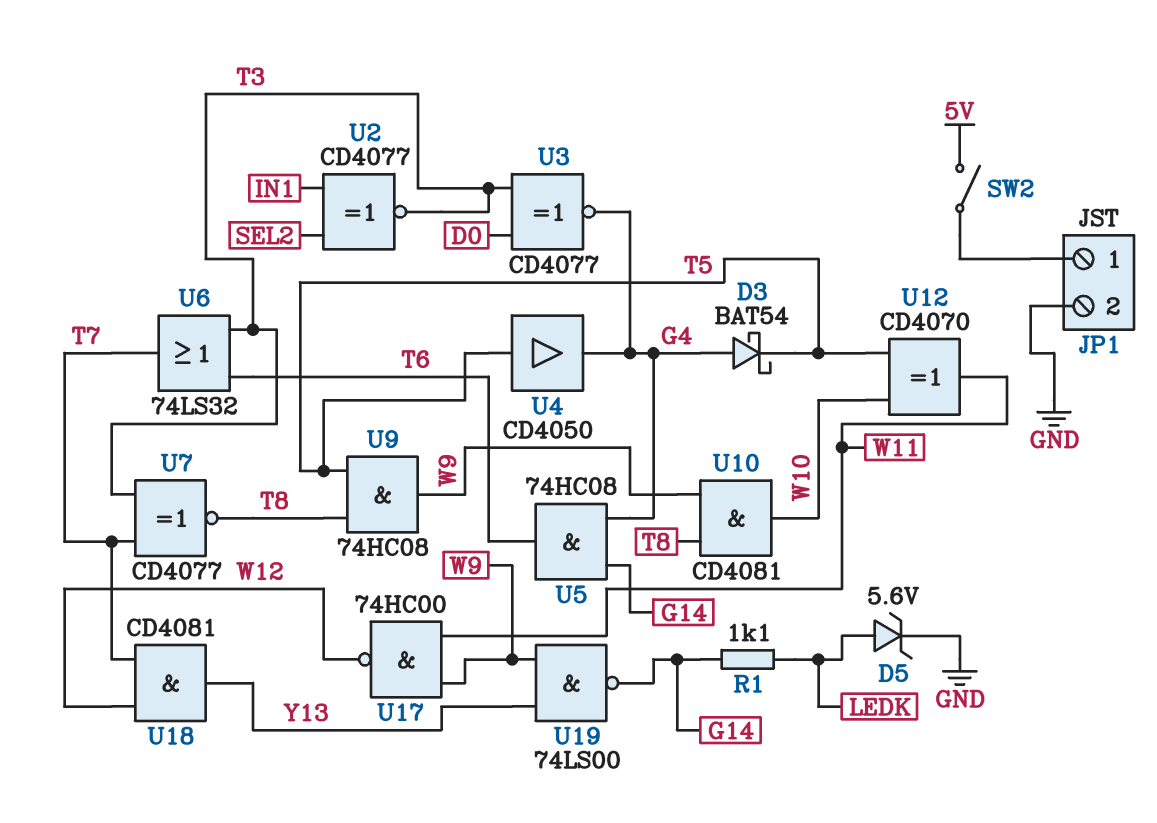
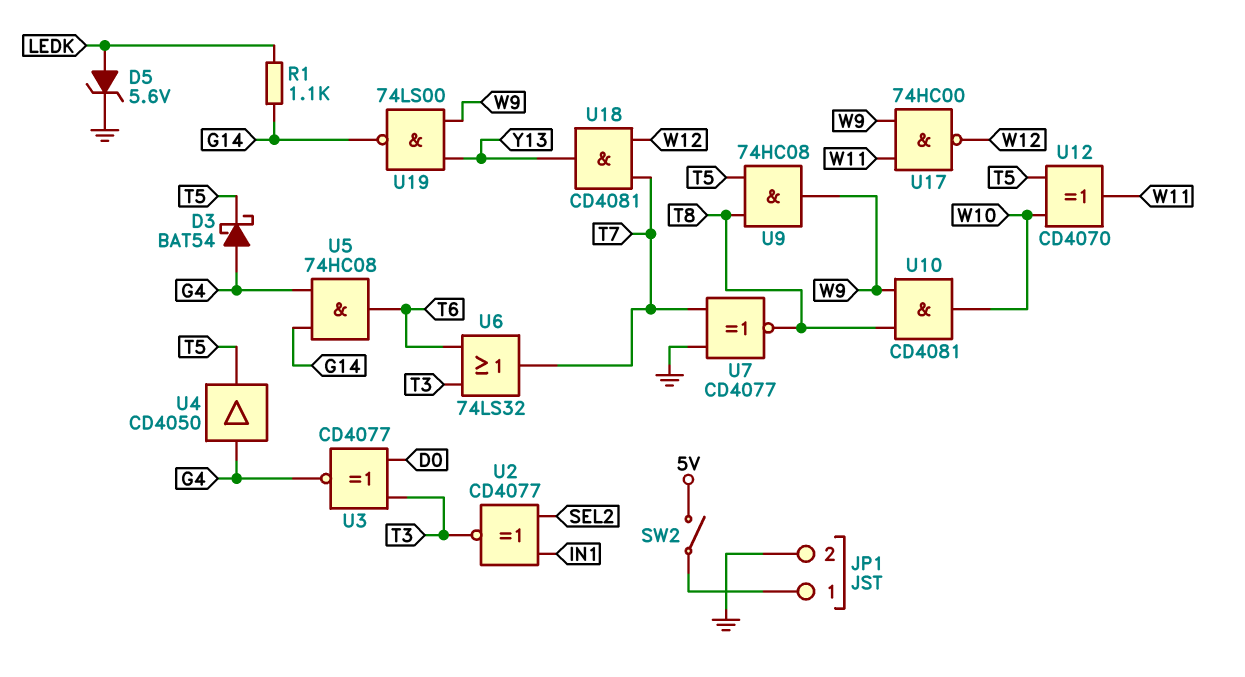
U4: buffer CD4050 (in T5, out G4) -> buffer CD4050 (in G4, out T5)
U7: XNOR CD4077 (in T3, in T7, out T8) -> XNOR CD4077 (in GND, in T7, out T8)

